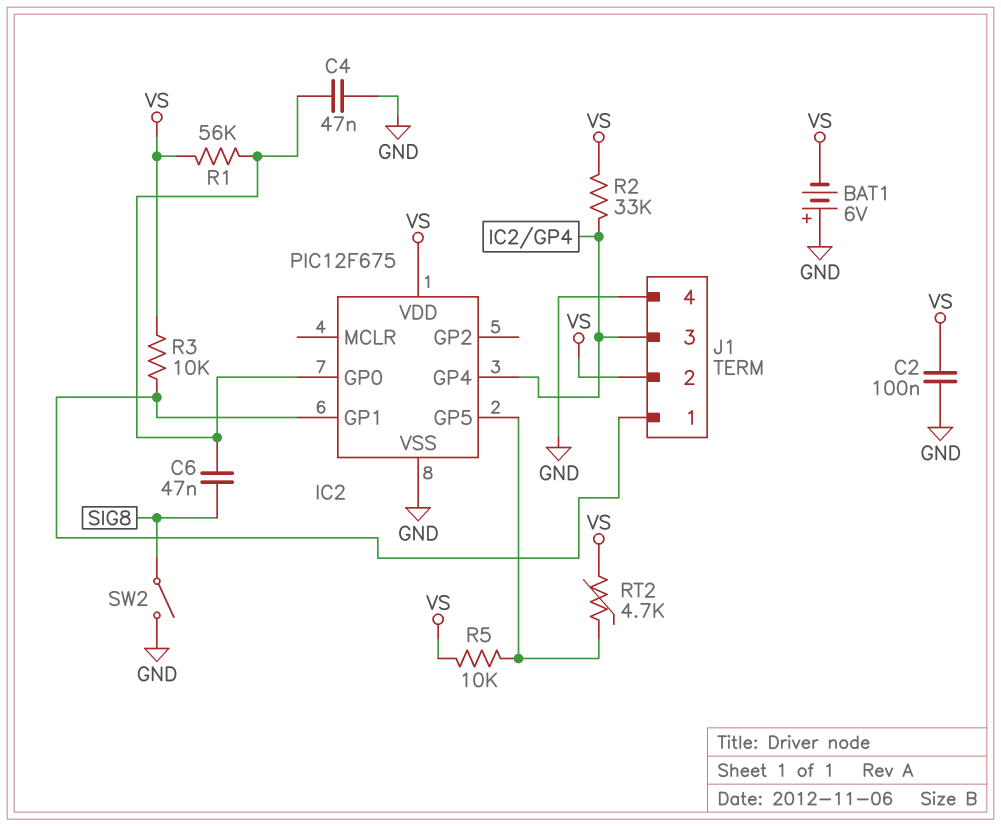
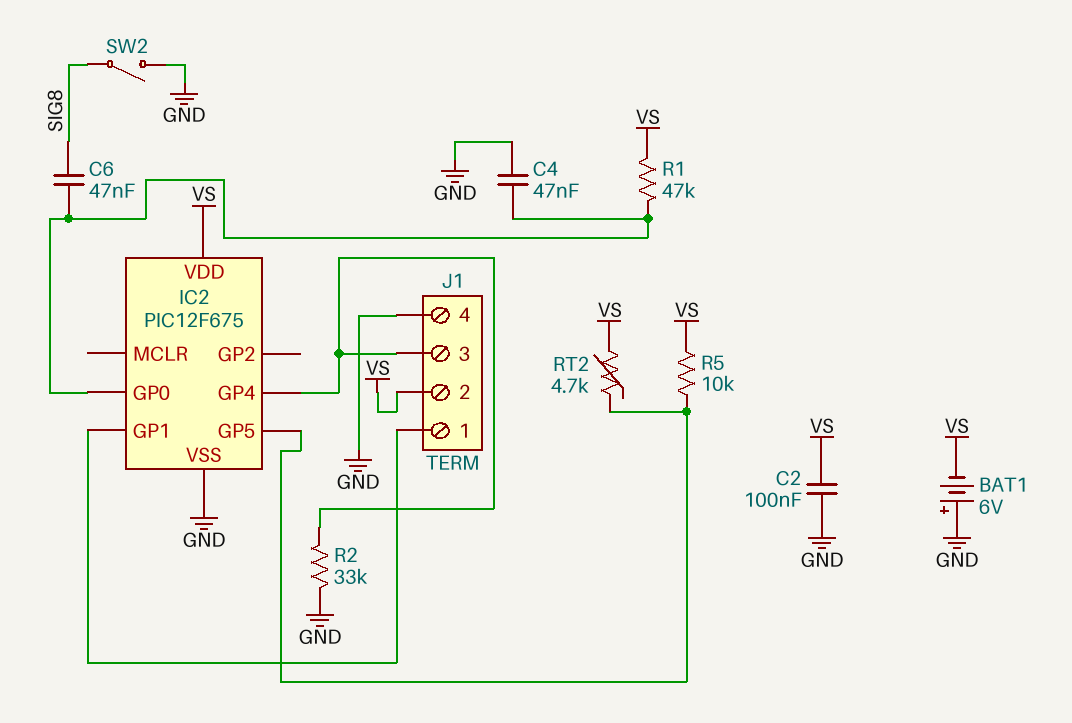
R1: 56k (IC2/GP0, VS) -> 47k (IC2/GP0, VS)
R2: 33k (IC2/GP4, VS) -> 33k (GND, IC2/GP4)
R3: 10k (IC2/GP1, VS) -> none

